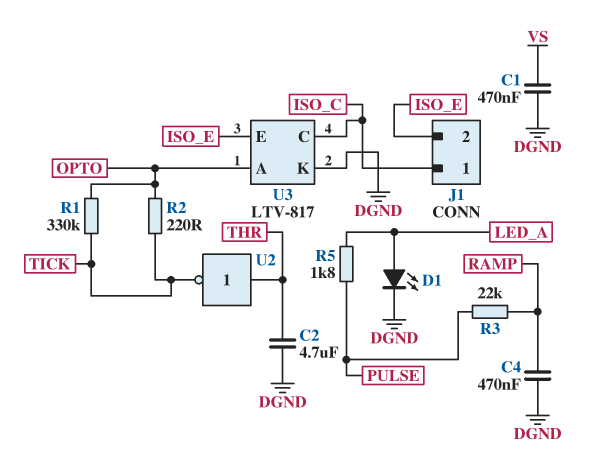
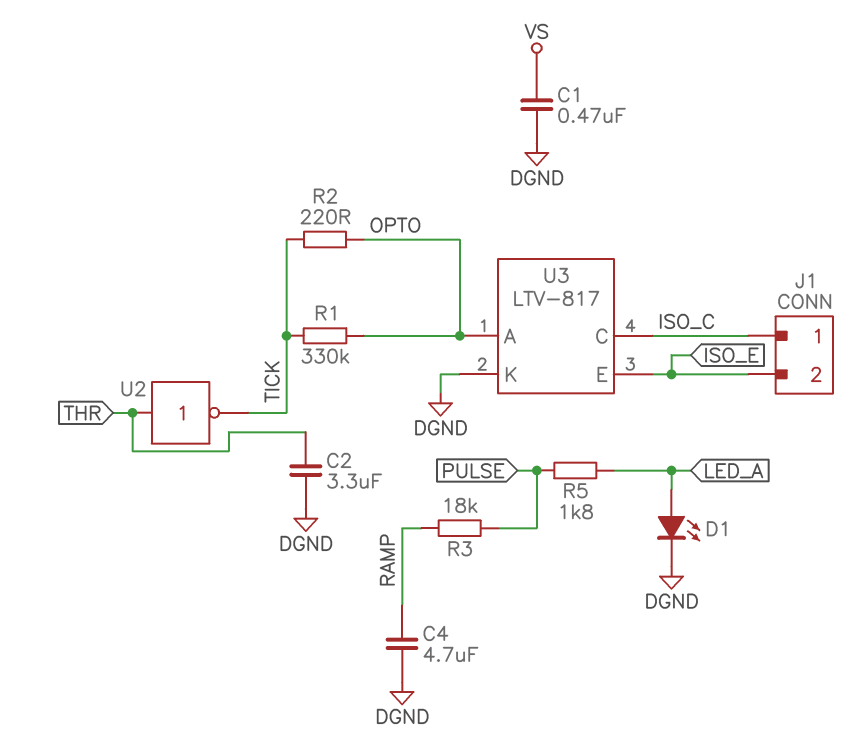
C2: 4.7uF (DGND, THR) -> 3.3uF (DGND, THR)
C4: 470nF (DGND, RAMP) -> 4.7uF (DGND, RAMP)
R3: 22k (PULSE, RAMP) -> 18k (PULSE, RAMP)

